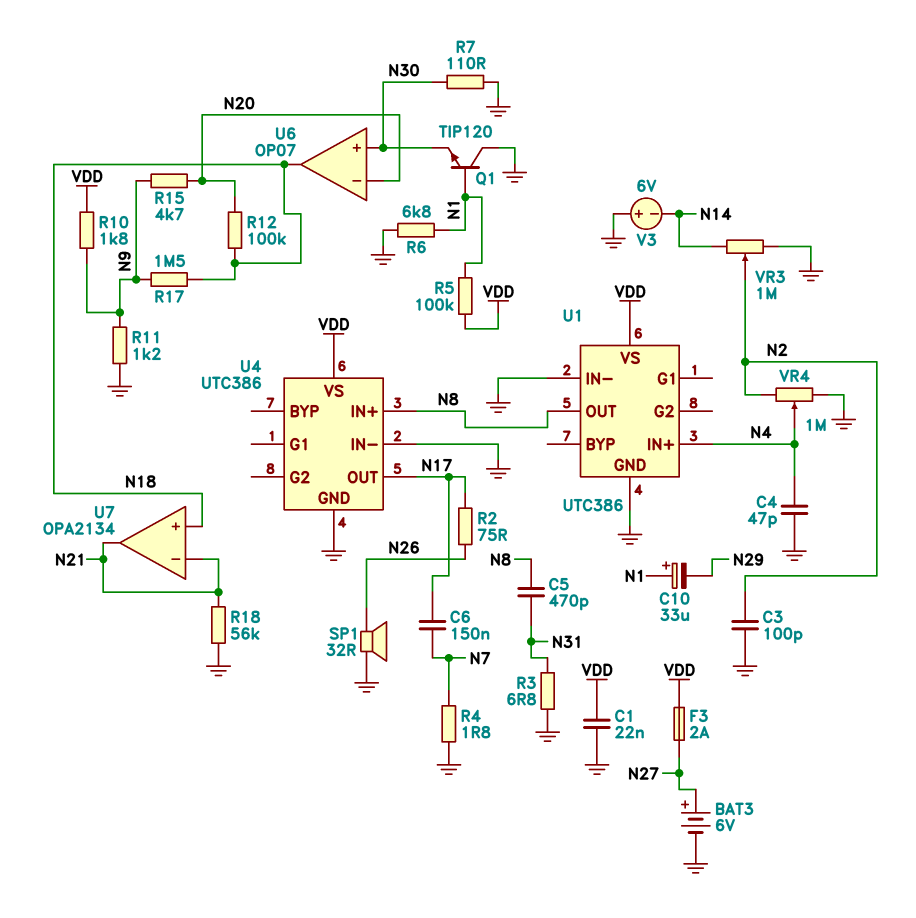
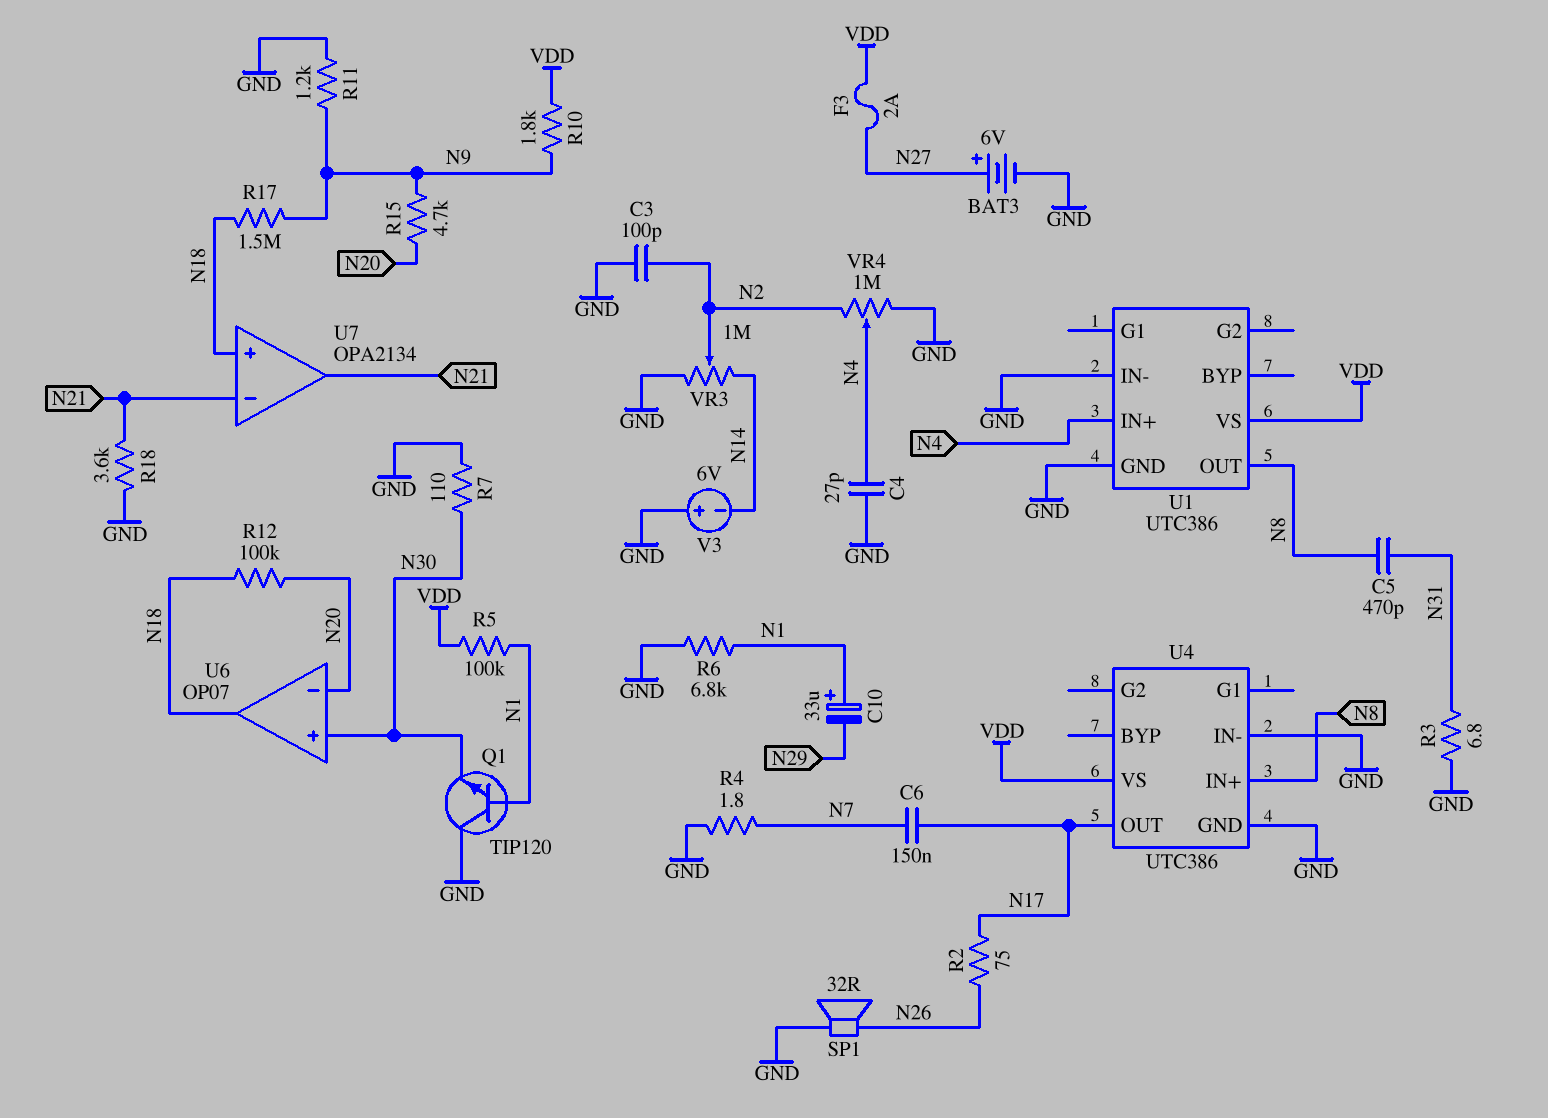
C1: 22nF (GND, VDD) -> none
C4: 47pF (GND, N4) -> 27pF (GND, N4)
R18: 56k (GND, N21) -> 3.6k (GND, N21)

